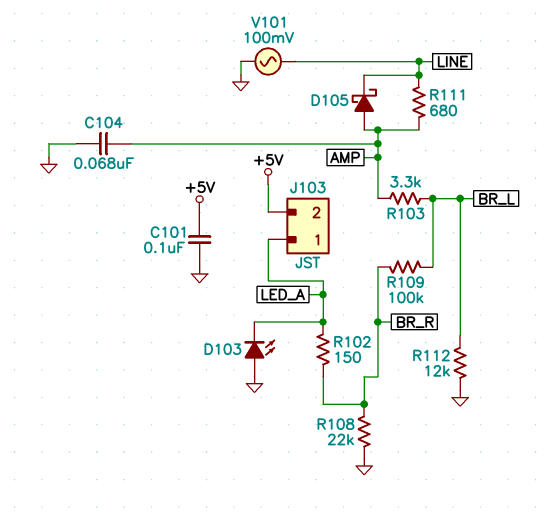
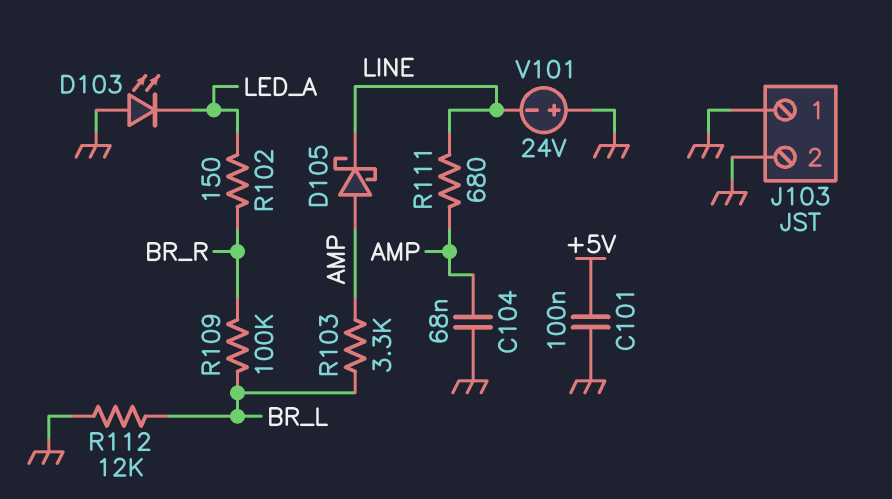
J103 pin 1: LED_A -> GND
J103 pin 2: +5V -> GND
R108: 22k (BR_R, GND) -> none
V101: AC 100mV (GND, LINE) -> 24V (plus GND, minus LINE)

